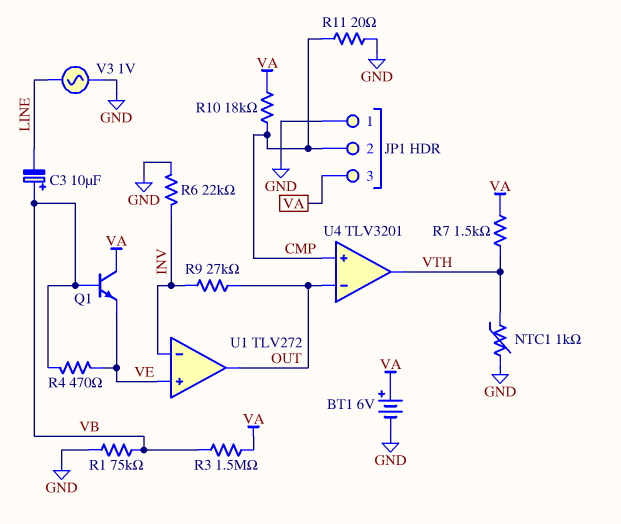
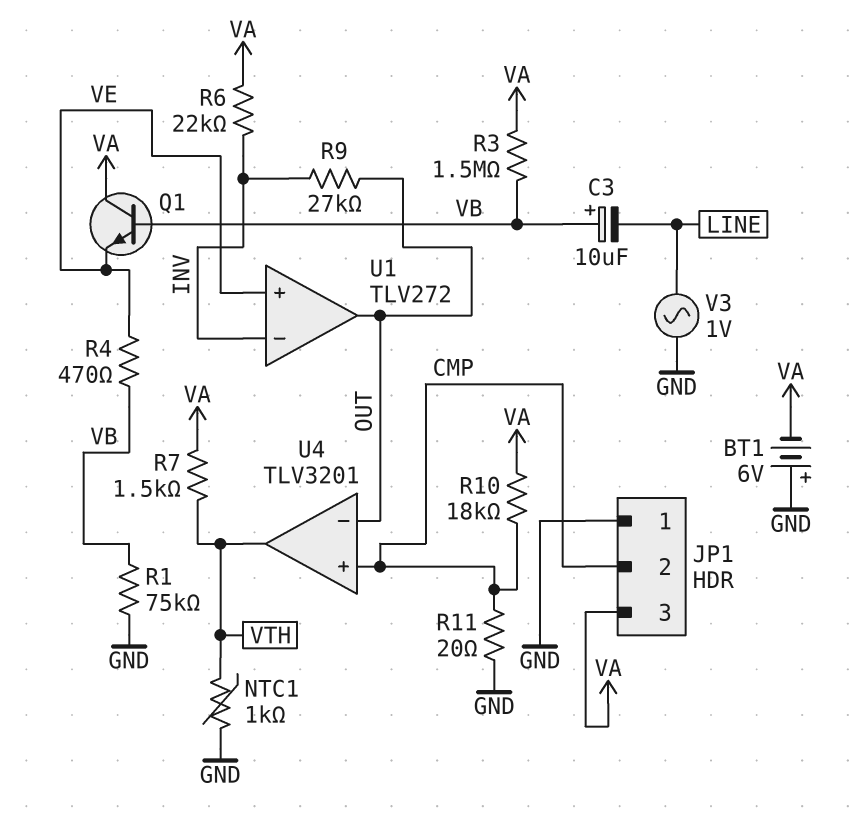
BT1: 6V (plus VA, minus GND) -> 6V (plus GND, minus VA)
R6: 22k (GND, INV) -> 22k (INV, VA)

